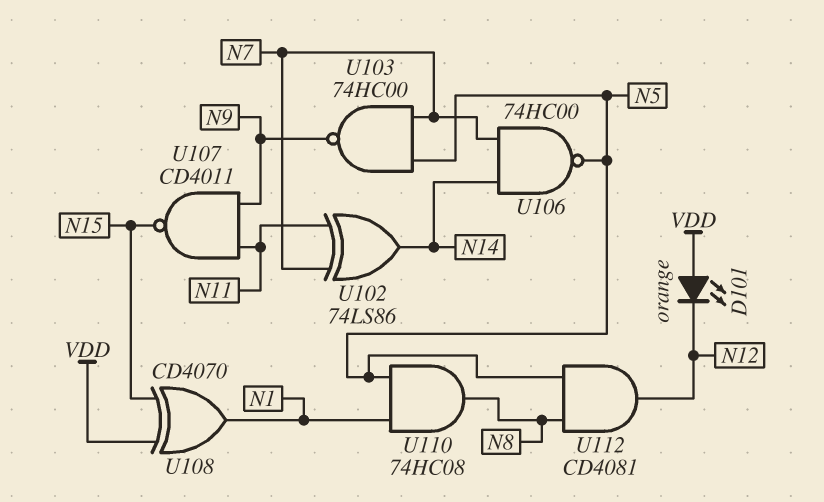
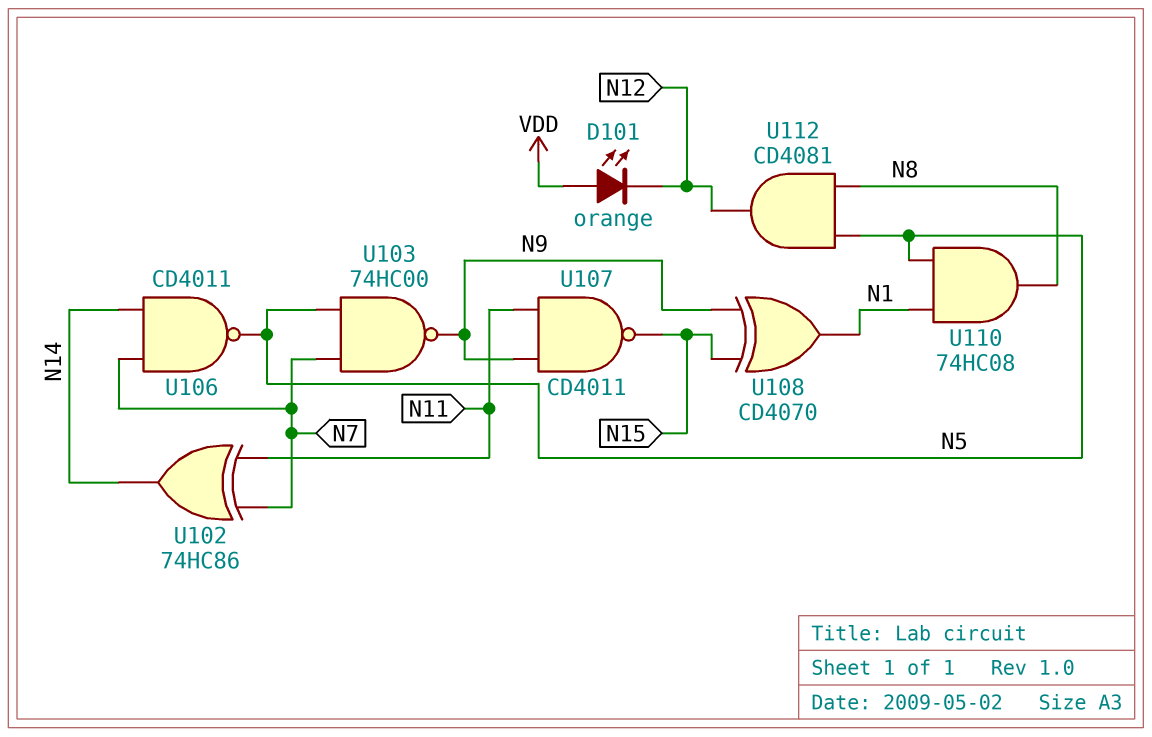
U102: XOR 74LS86 (in N7, in N11, out N14) -> XOR 74HC86 (in N7, in N11, out N14)
U106: NAND 74HC00 (in N7, in N14, out N5) -> NAND CD4011 (in N7, in N14, out N5)
U108: XOR CD4070 (in N15, in VDD, out N1) -> XOR CD4070 (in N9, in N15, out N1)

